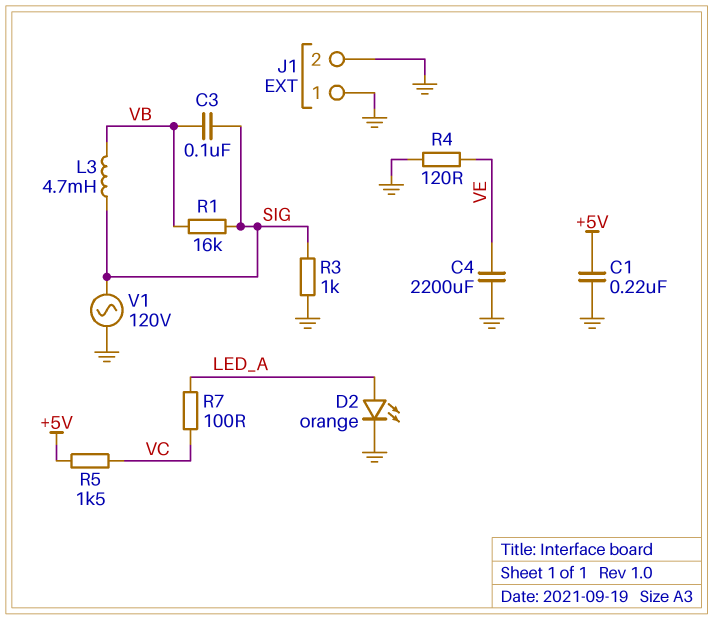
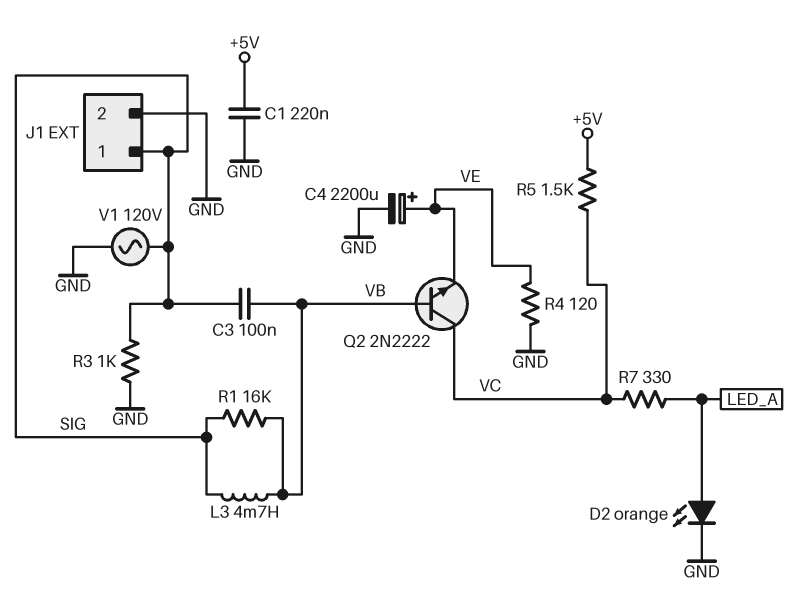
C4: 2200uF (GND, VE) -> 2200uF (plus VE, minus GND)
J1 pin 1: GND -> SIG
Q2: none -> NPN 2N2222 (B VB, C VC, E VE)
R7: 100 (LED_A, VC) -> 330 (LED_A, VC)

